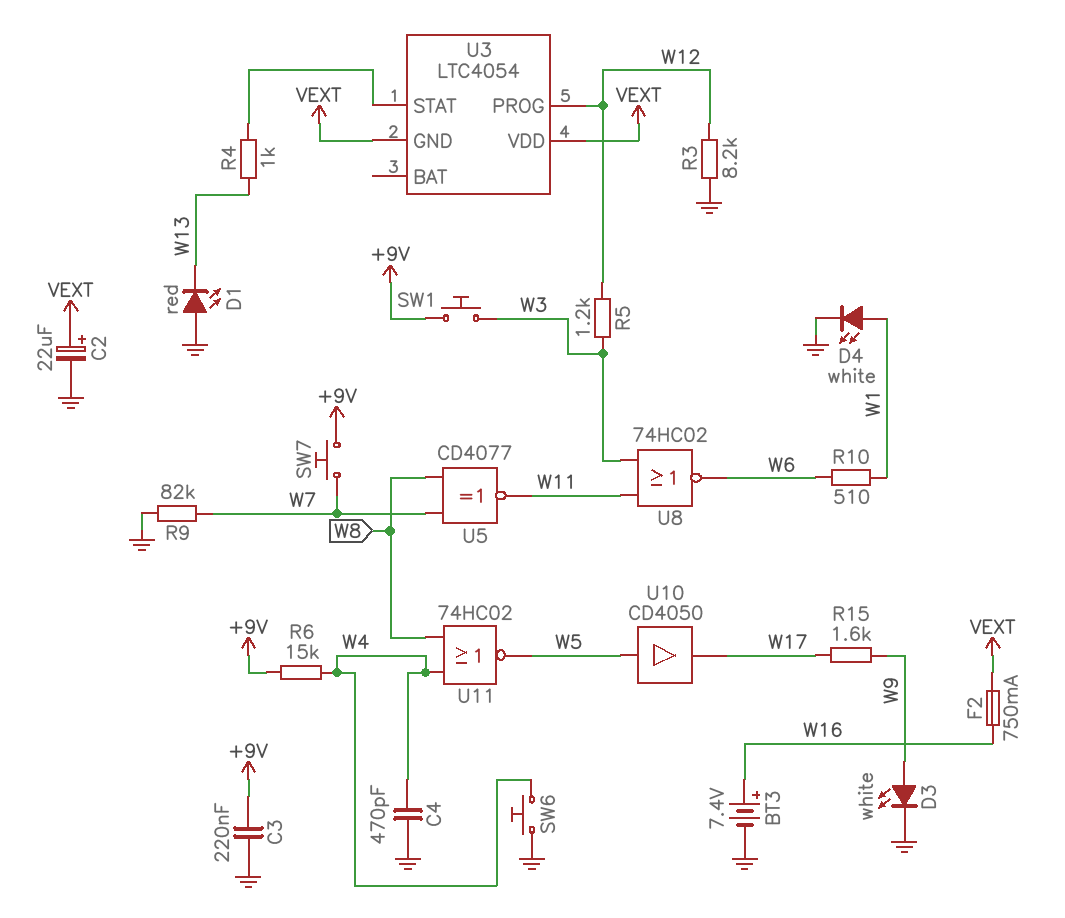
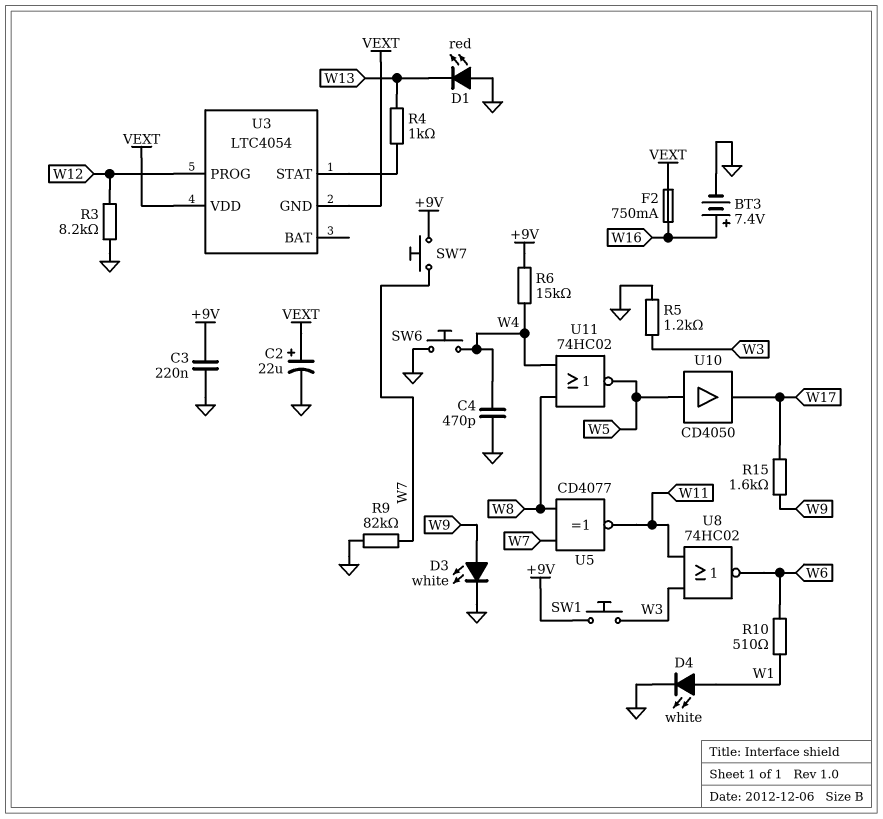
R5: 1.2k (W3, W12) -> 1.2k (GND, W3)

